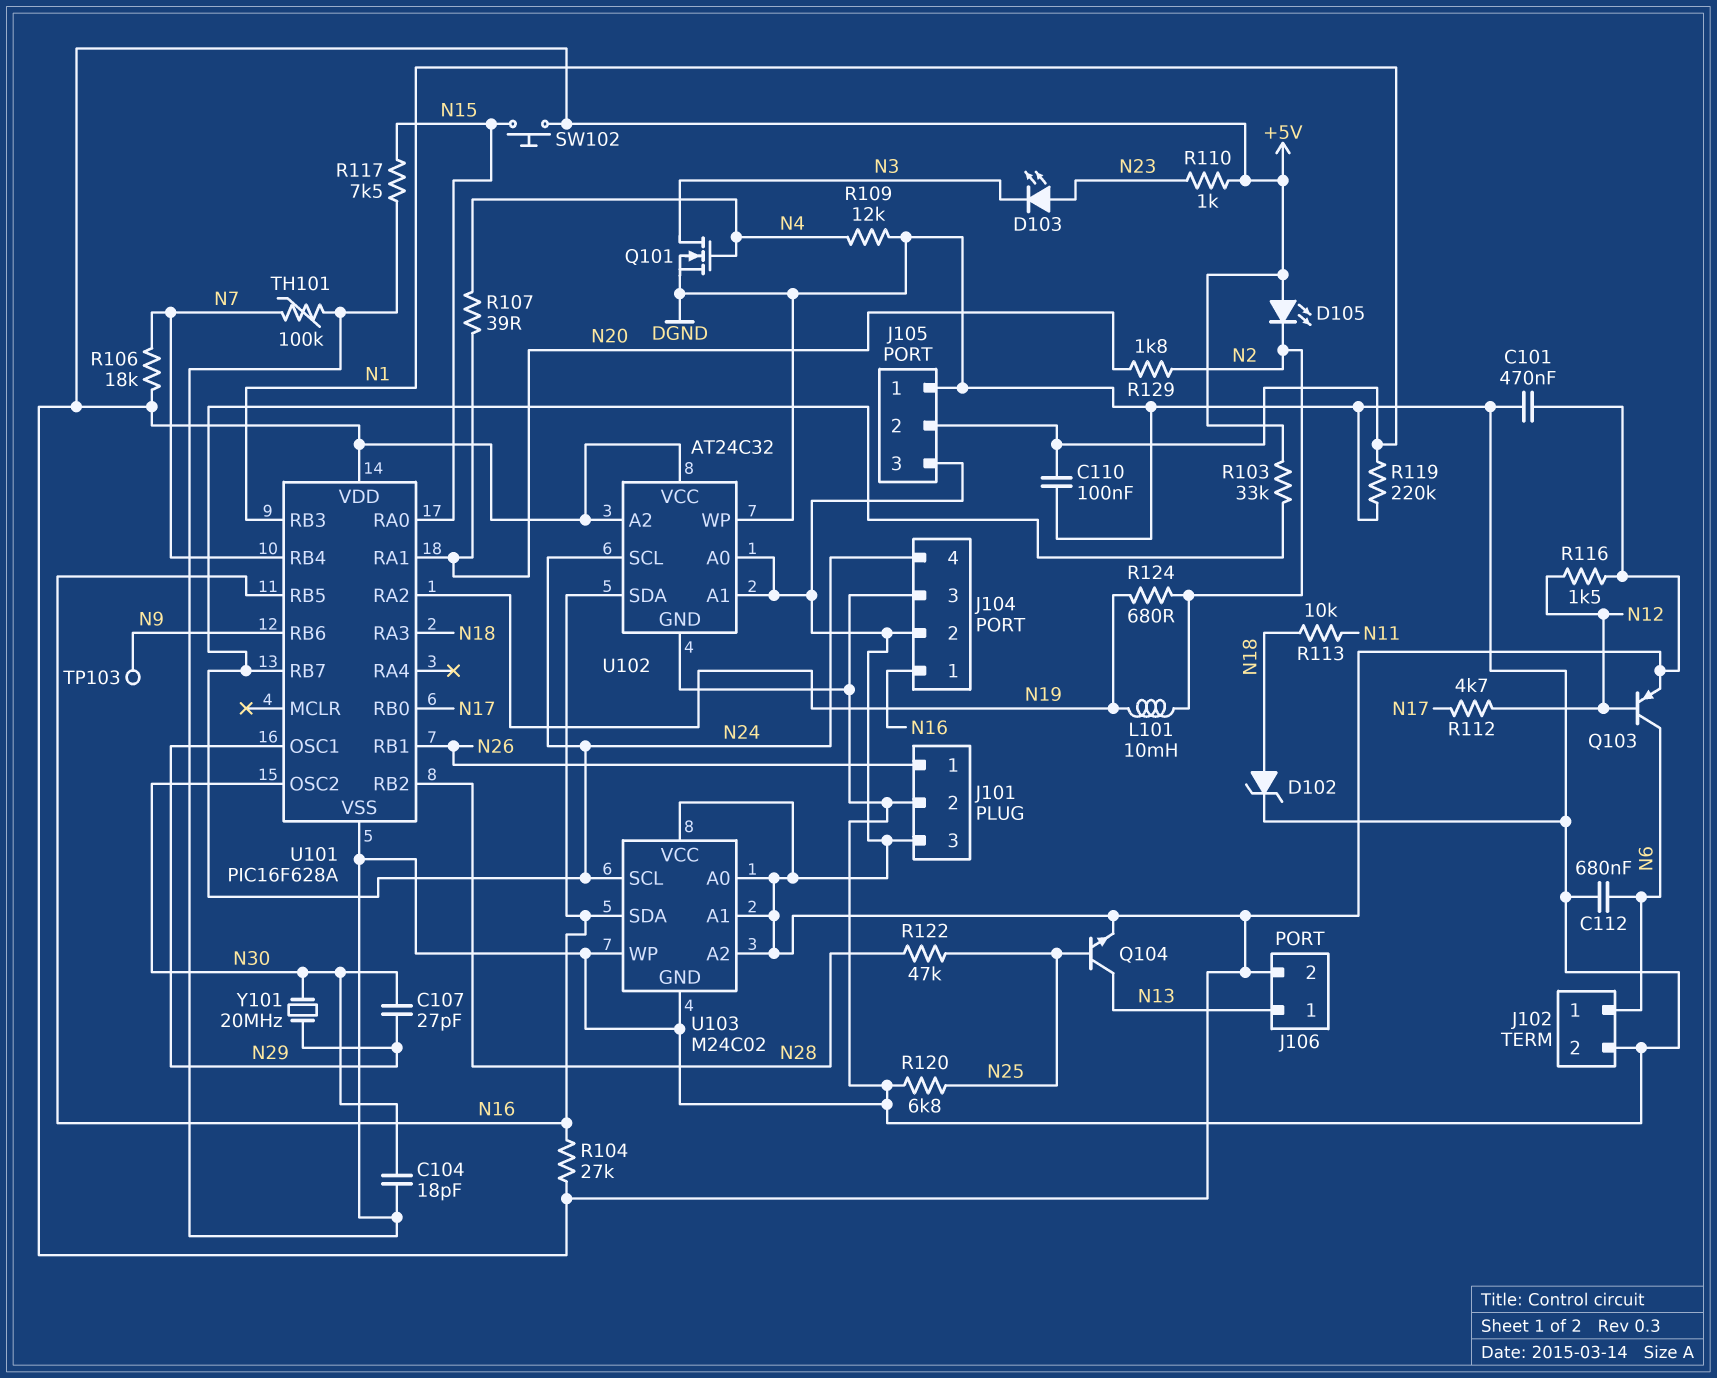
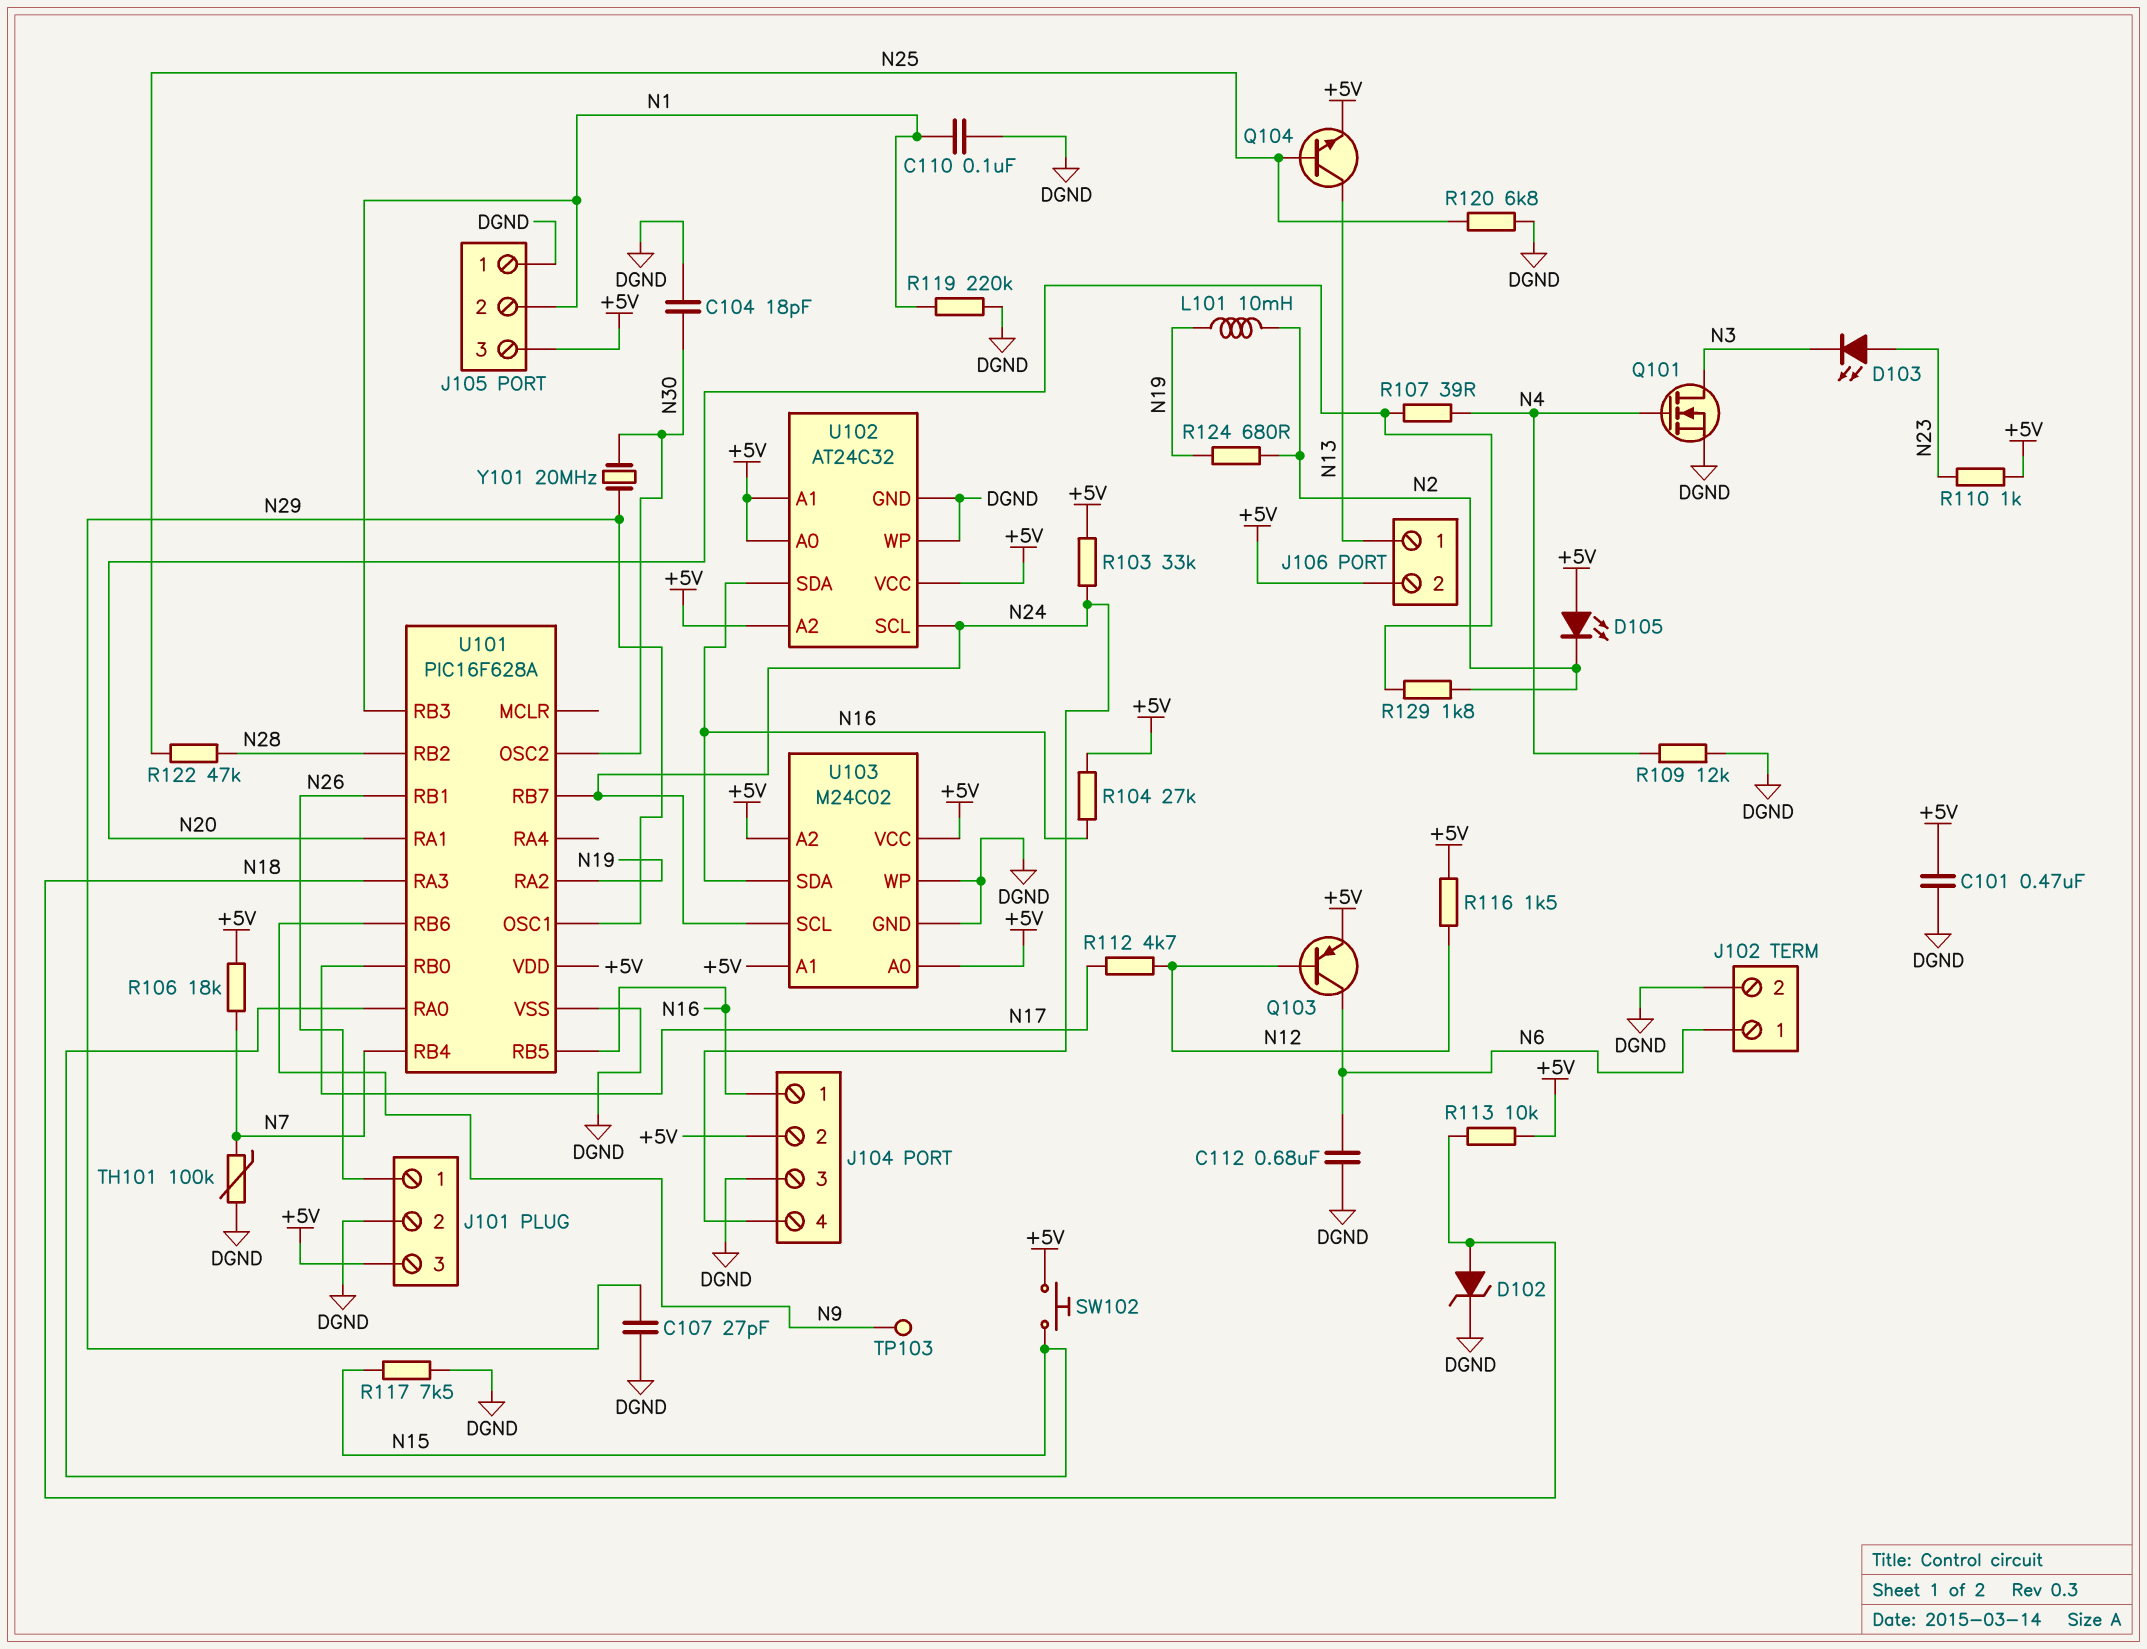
C107: 27pF (N29, N30) -> 27pF (DGND, N29)
R113: 10k (N11, N18) -> 10k (+5V, N18)

